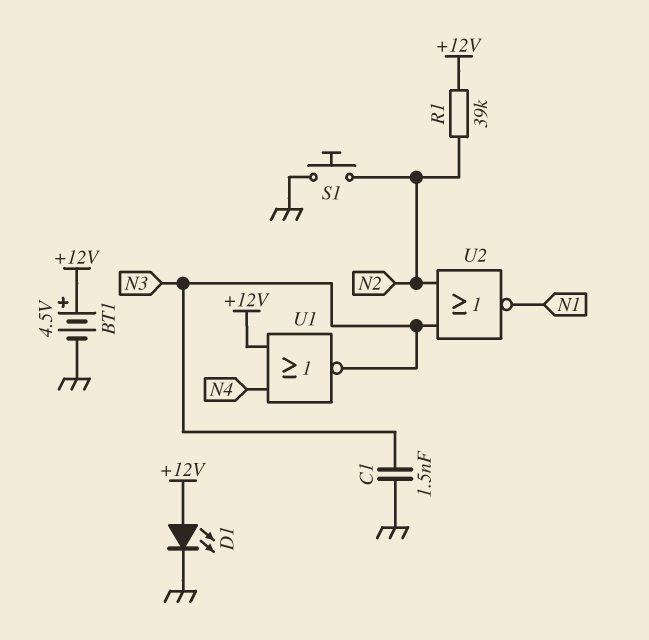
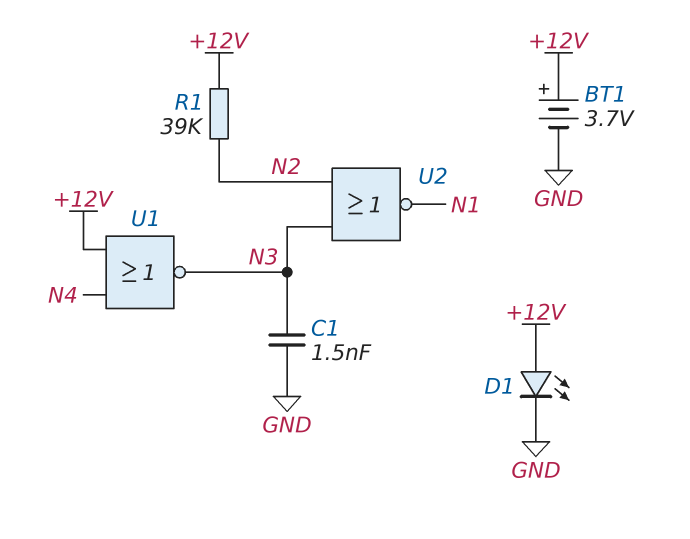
BT1: 4.5V (plus +12V, minus GND) -> 3.7V (plus +12V, minus GND)
S1: button (GND, N2) -> none

